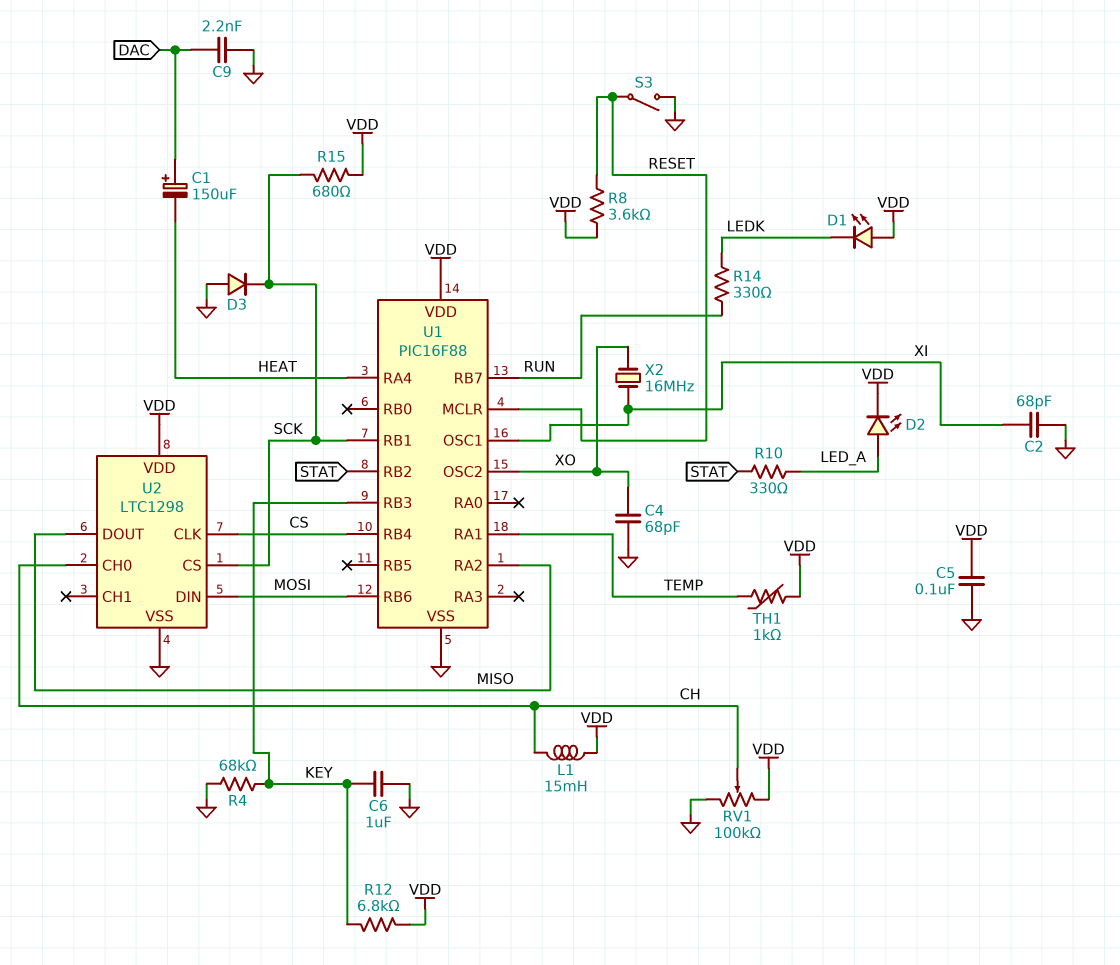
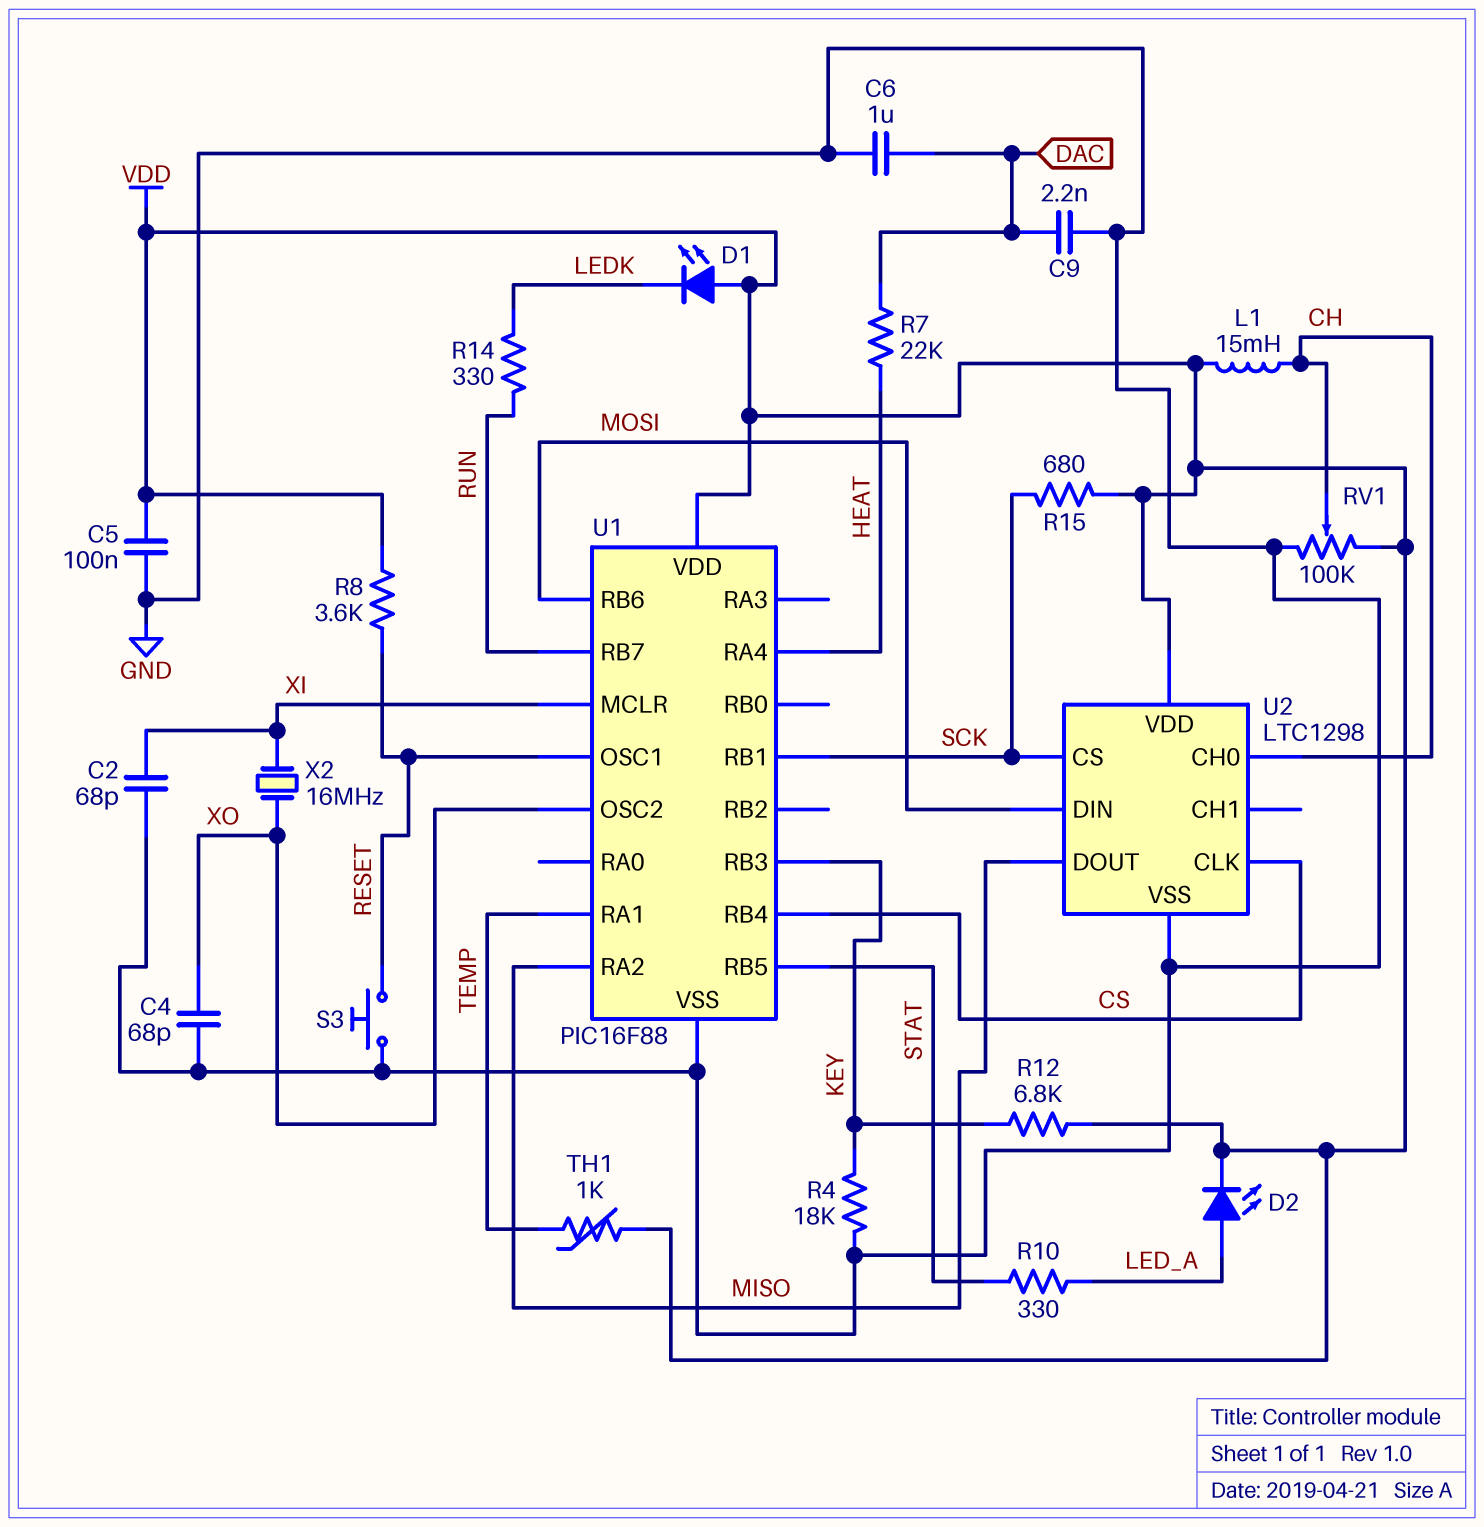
C1: 150uF (plus DAC, minus HEAT) -> none
C6: 1uF (GND, KEY) -> 1uF (DAC, GND)
D3: diode (A GND, K SCK) -> none
R4: 68k (GND, KEY) -> 18k (GND, KEY)
R7: none -> 22k (DAC, HEAT)
S3: switch (GND, RESET) -> button (GND, RESET)
U1 pin MCLR: RESET -> XI
U1 pin OSC1: XI -> RESET
U1 pin RB2: STAT -> none
U1 pin RB5: none -> STAT

